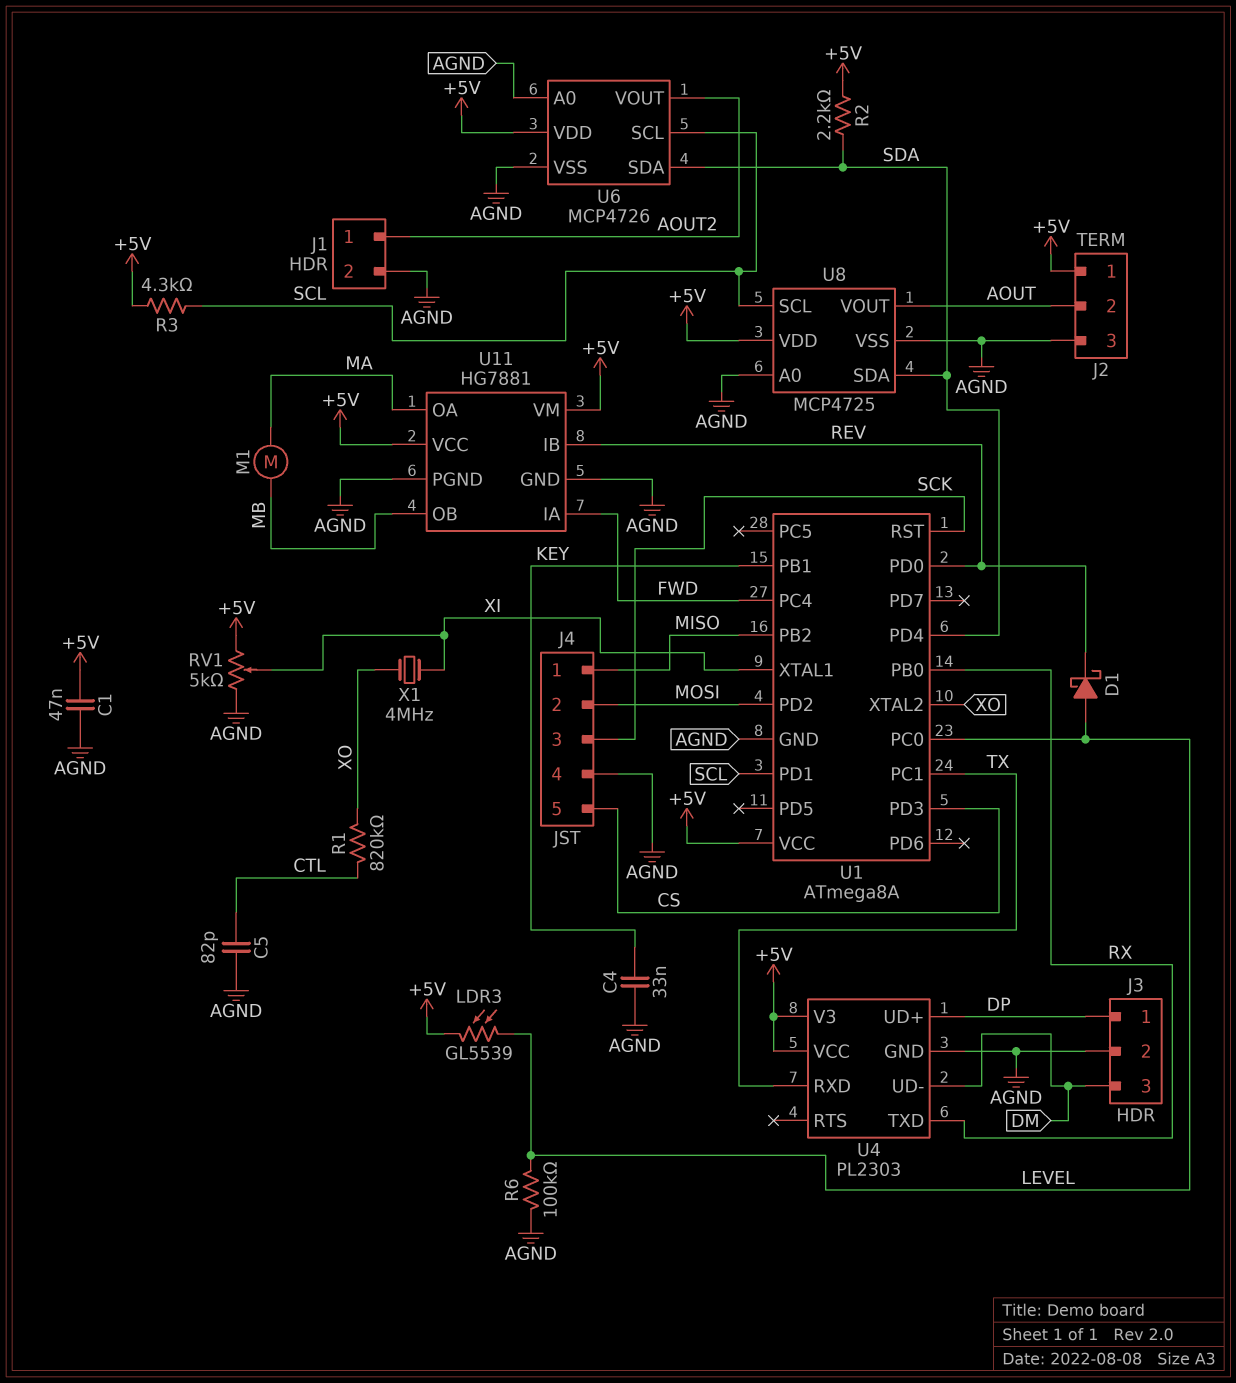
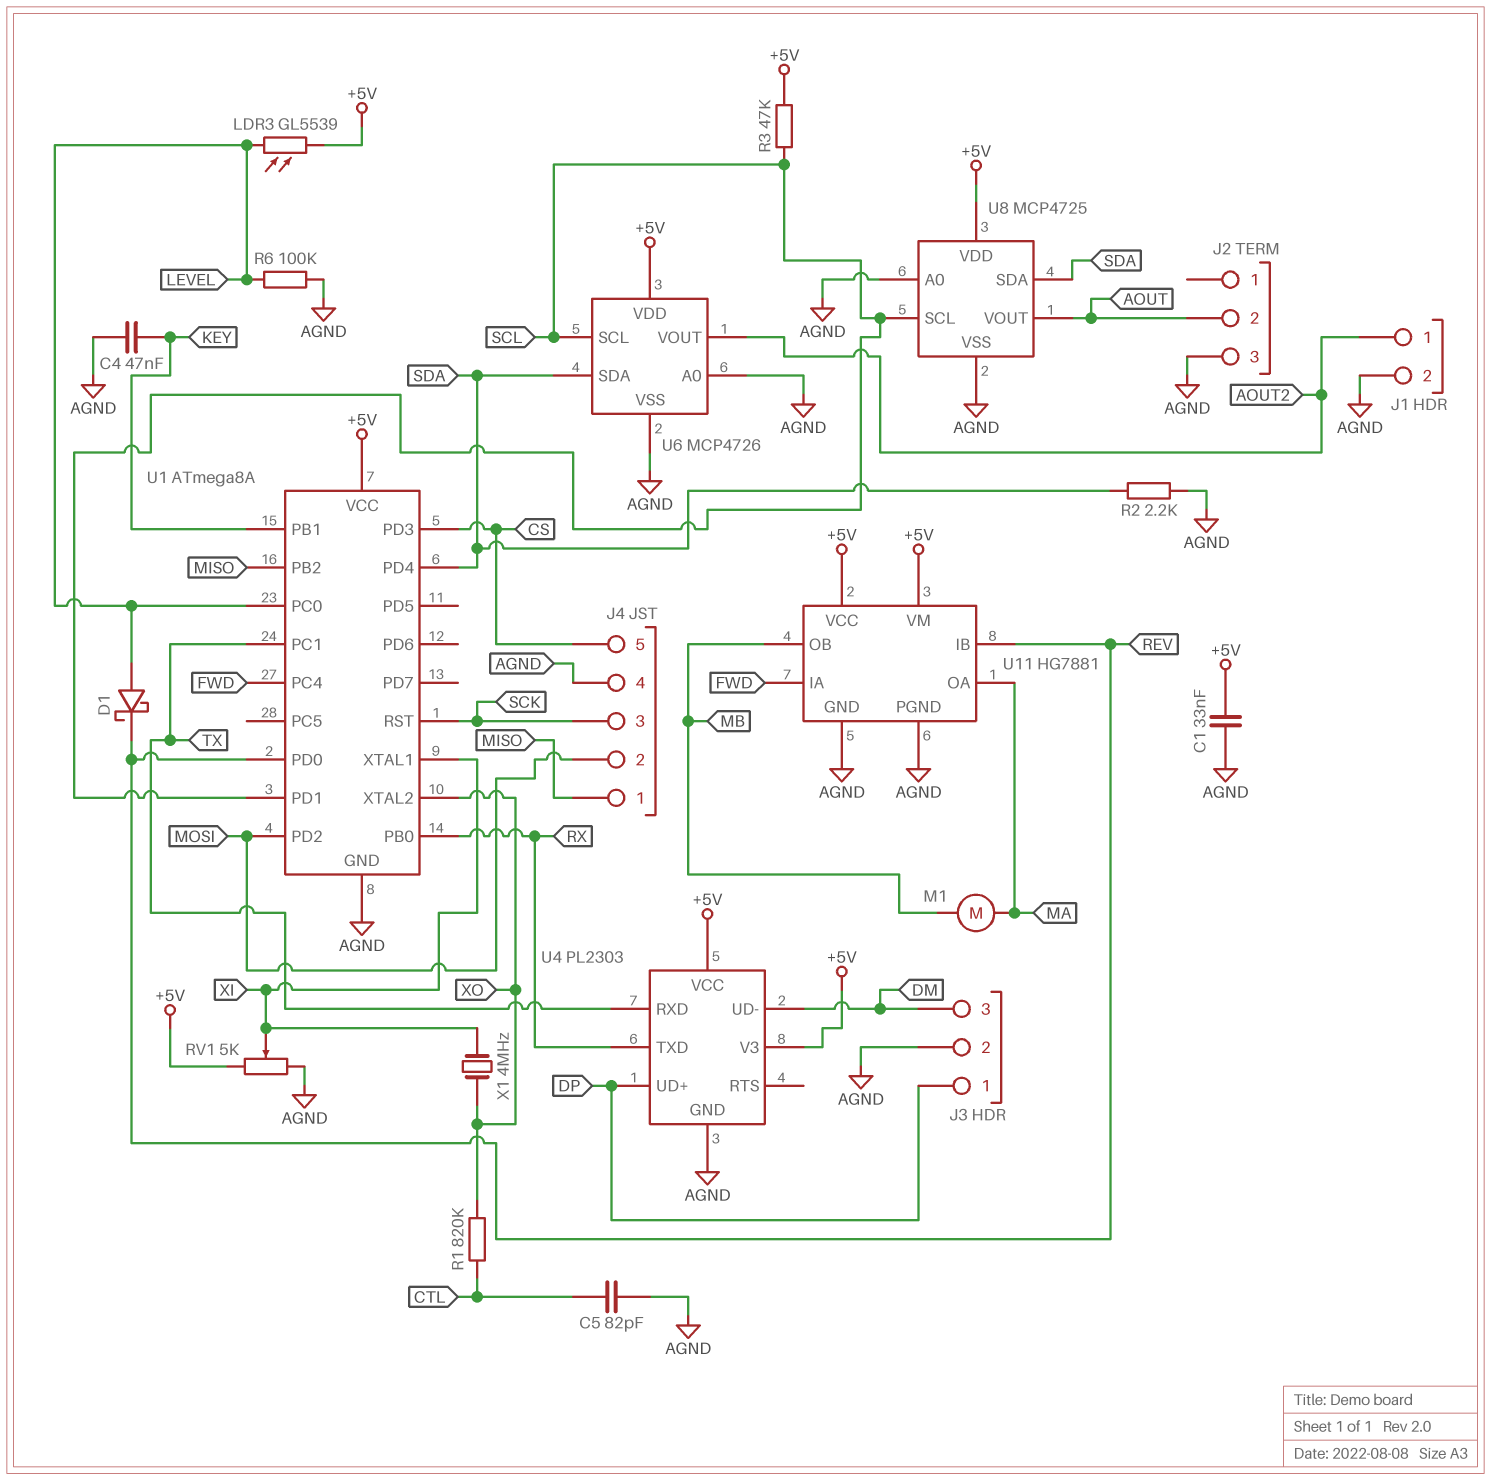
C1: 47nF (+5V, AGND) -> 33nF (+5V, AGND)
C4: 33nF (AGND, KEY) -> 47nF (AGND, KEY)
J2 pin 1: +5V -> none
R2: 2.2k (+5V, SDA) -> 2.2k (AGND, SDA)
R3: 4.3k (+5V, SCL) -> 47k (+5V, SCL)

